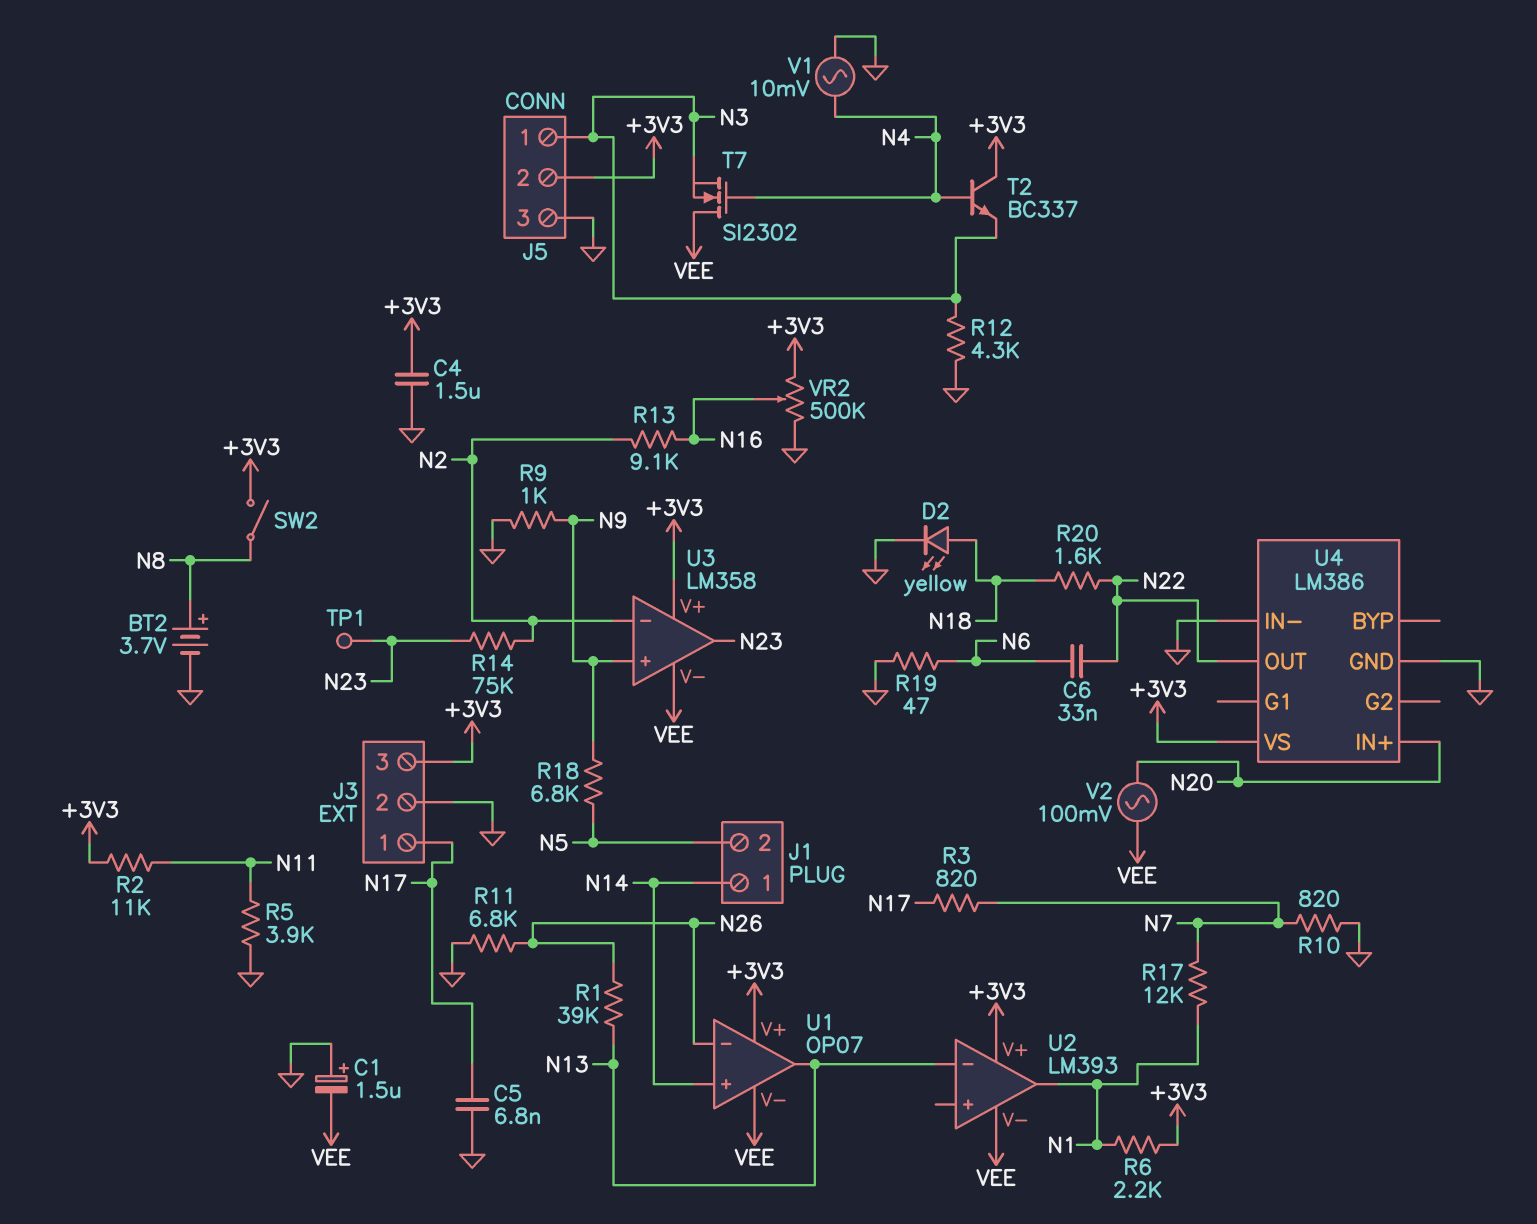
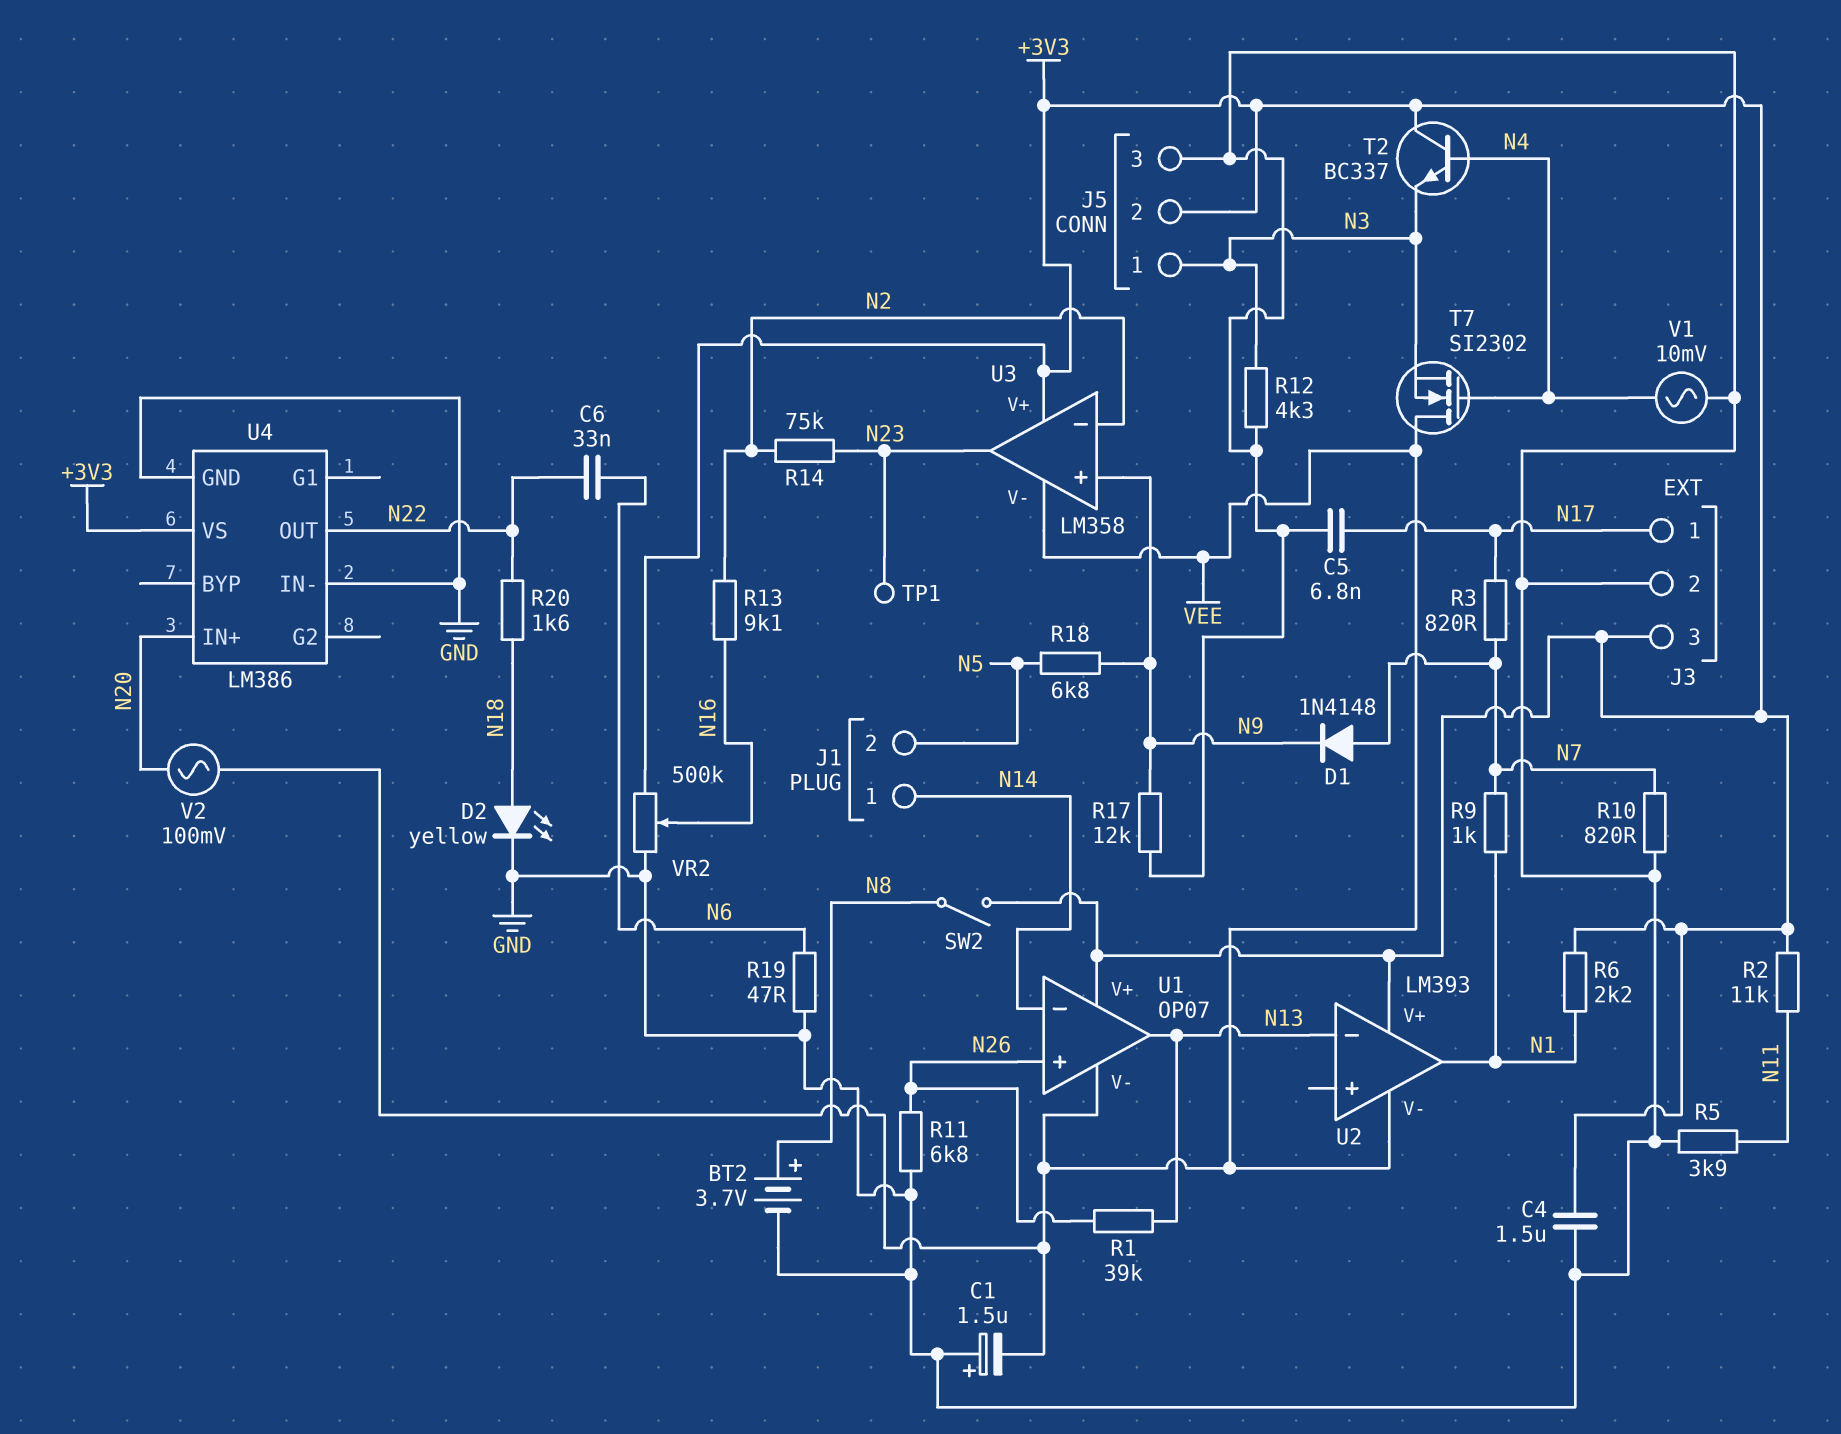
D1: none -> diode 1N4148 (A N7, K N9)
R9: 1k (GND, N9) -> 1k (N1, N7)
R17: 12k (N1, N7) -> 12k (GND, N9)
U1 pin in+: N14 -> N26
U1 pin in-: N26 -> N14

